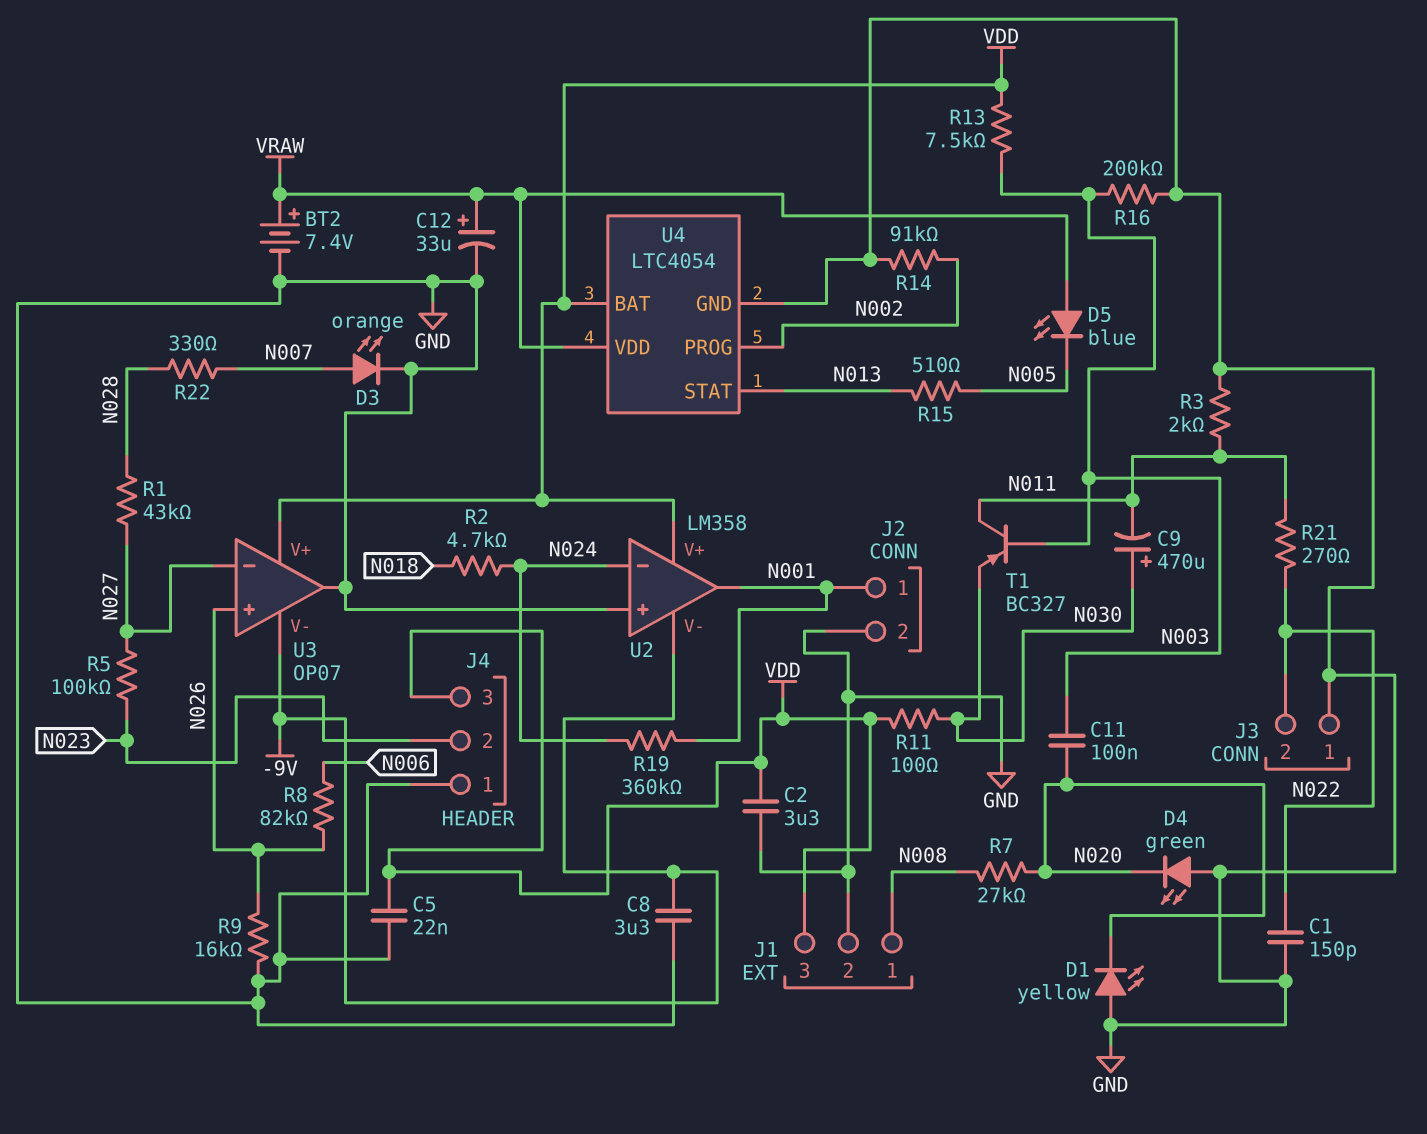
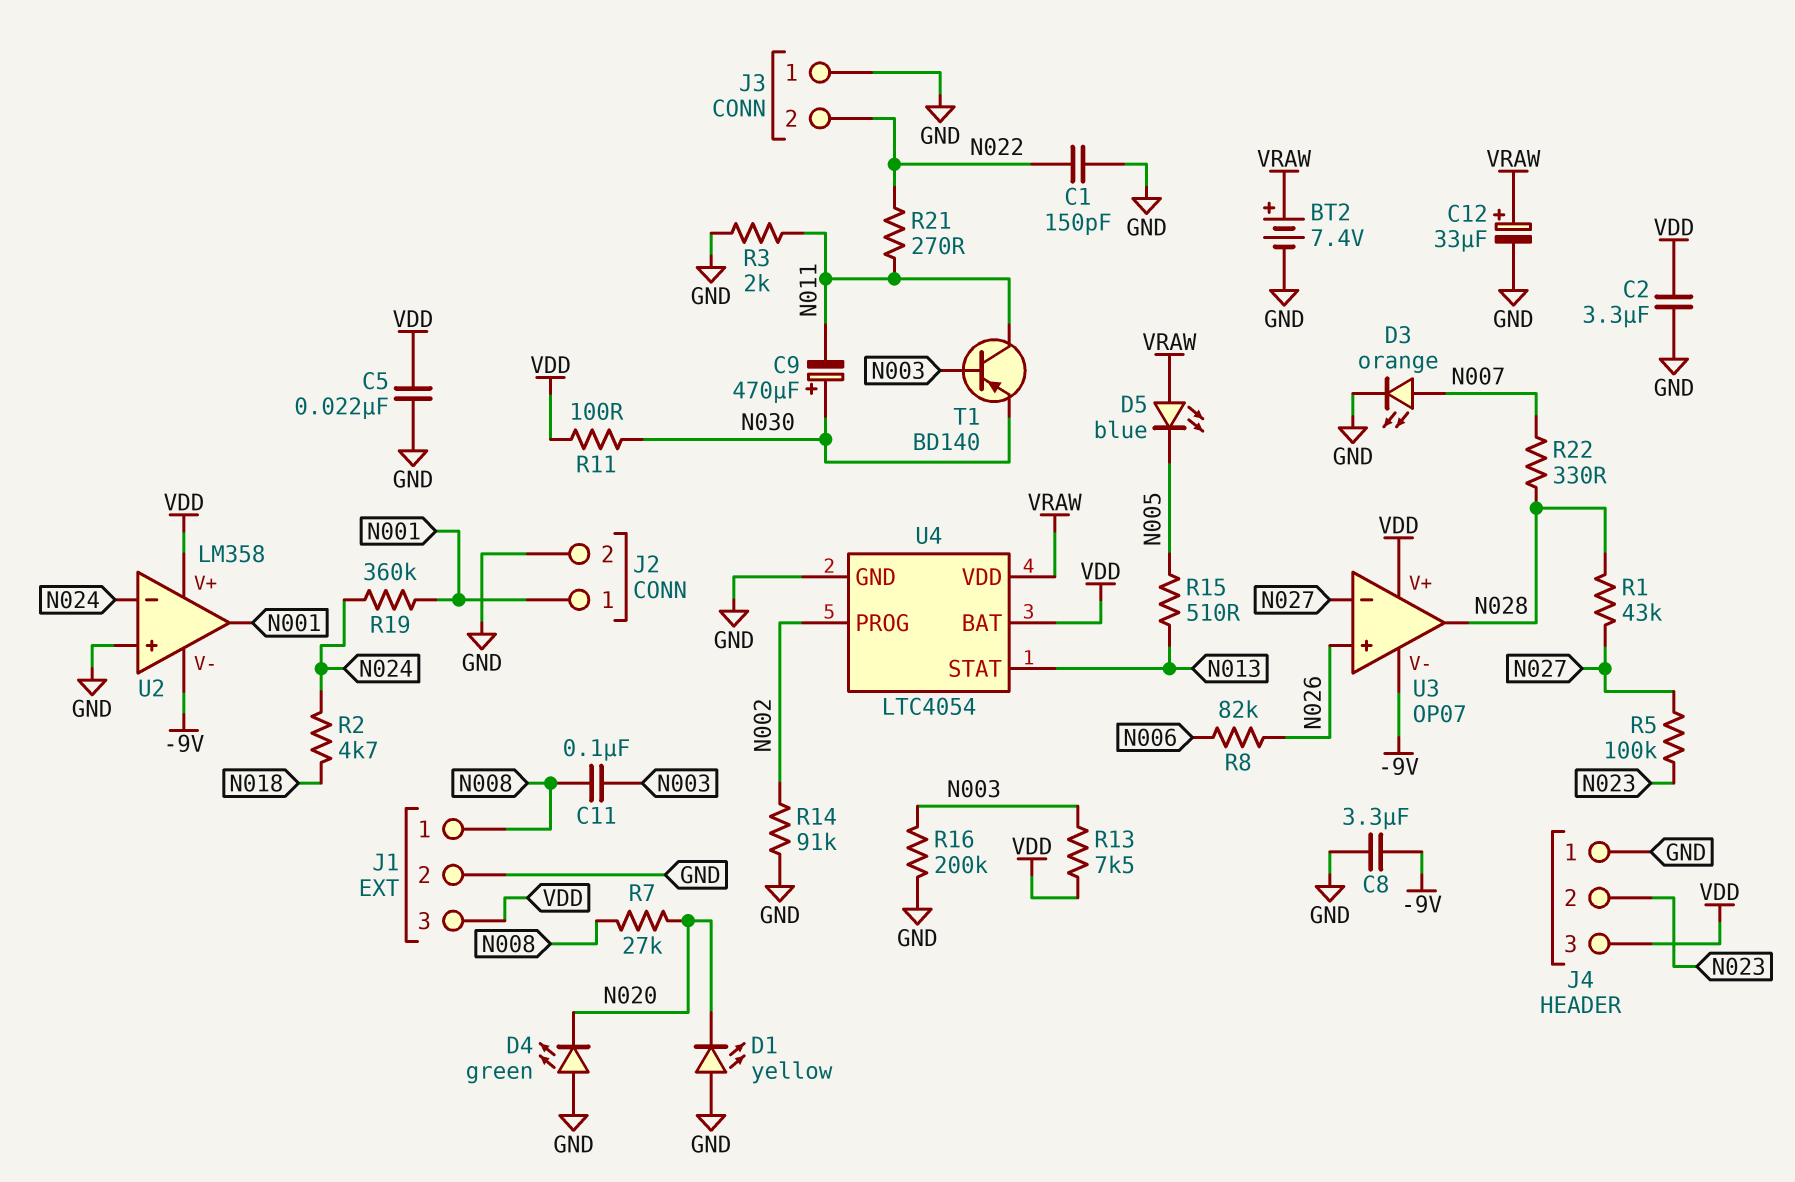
C11: 100nF (N003, N020) -> 100nF (N003, N008)
R9: 16k (GND, N026) -> none
T1: PNP BC327 (B N003, C N011, E N030) -> PNP BD140 (B N003, C N011, E N030)
U3 pin out: GND -> N028

